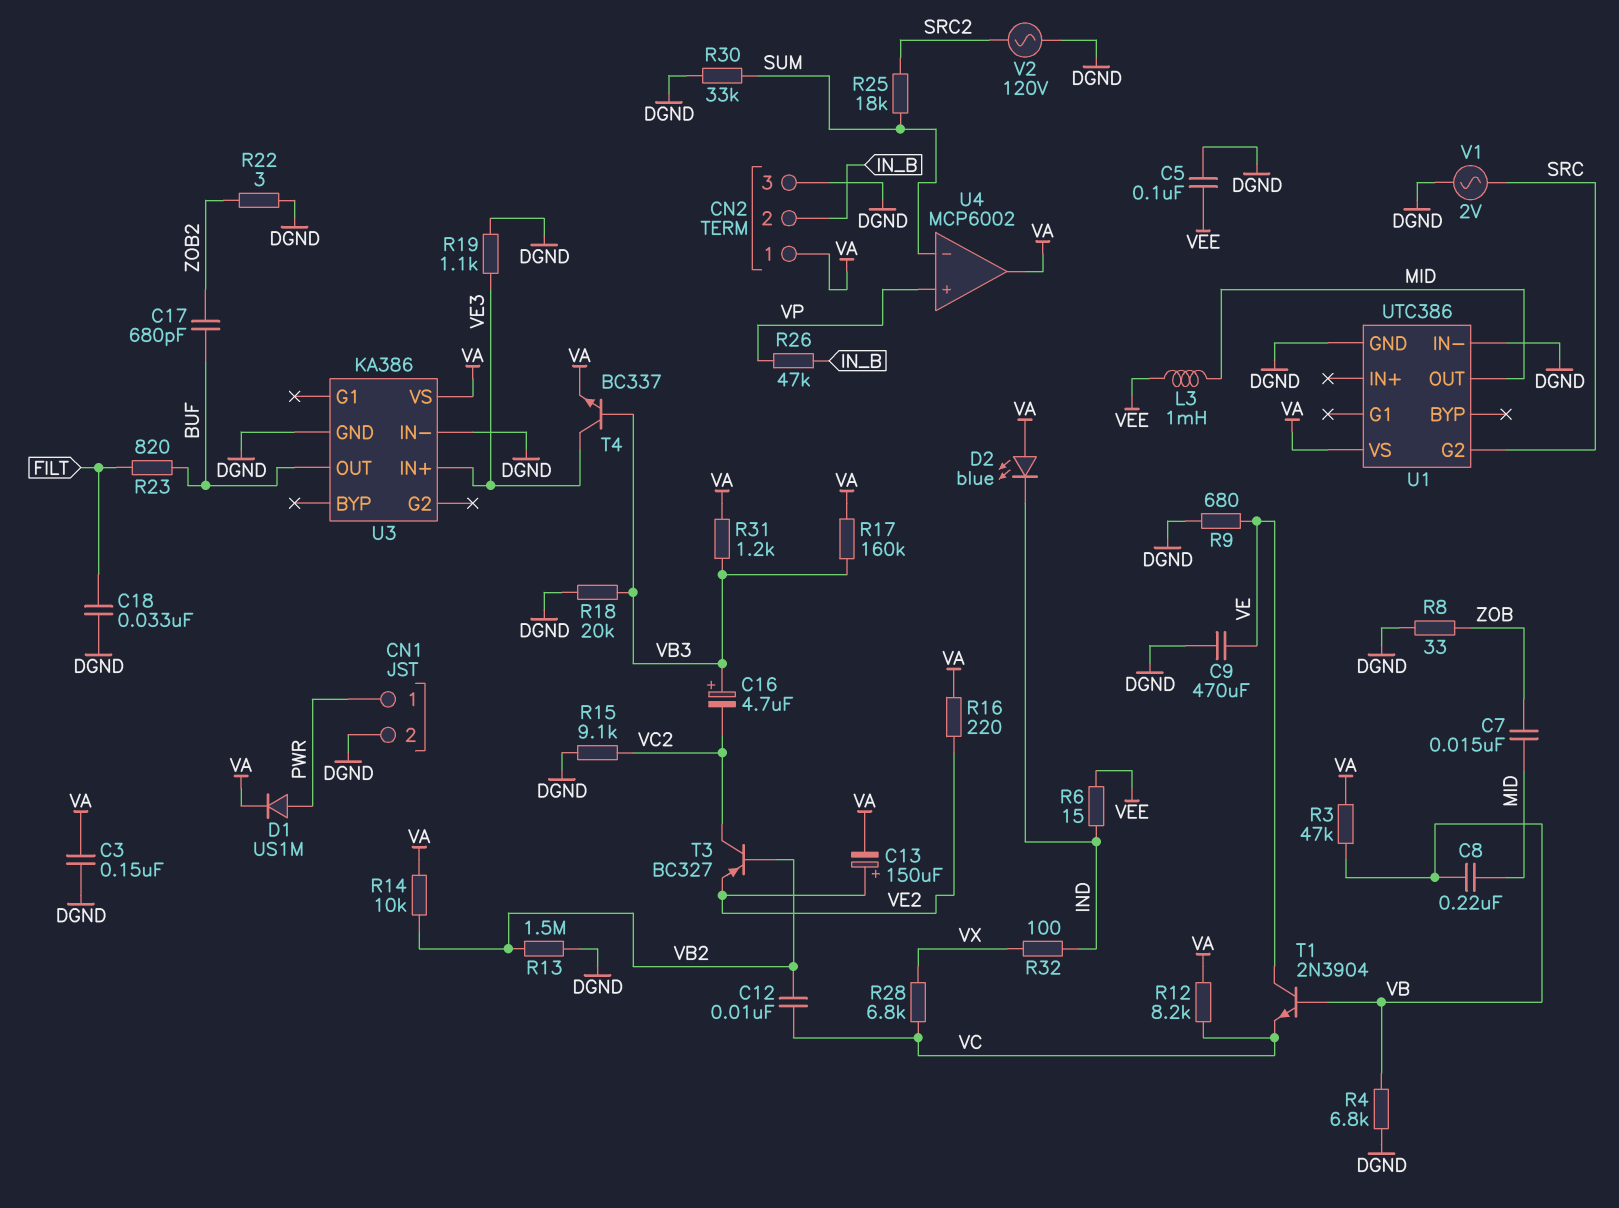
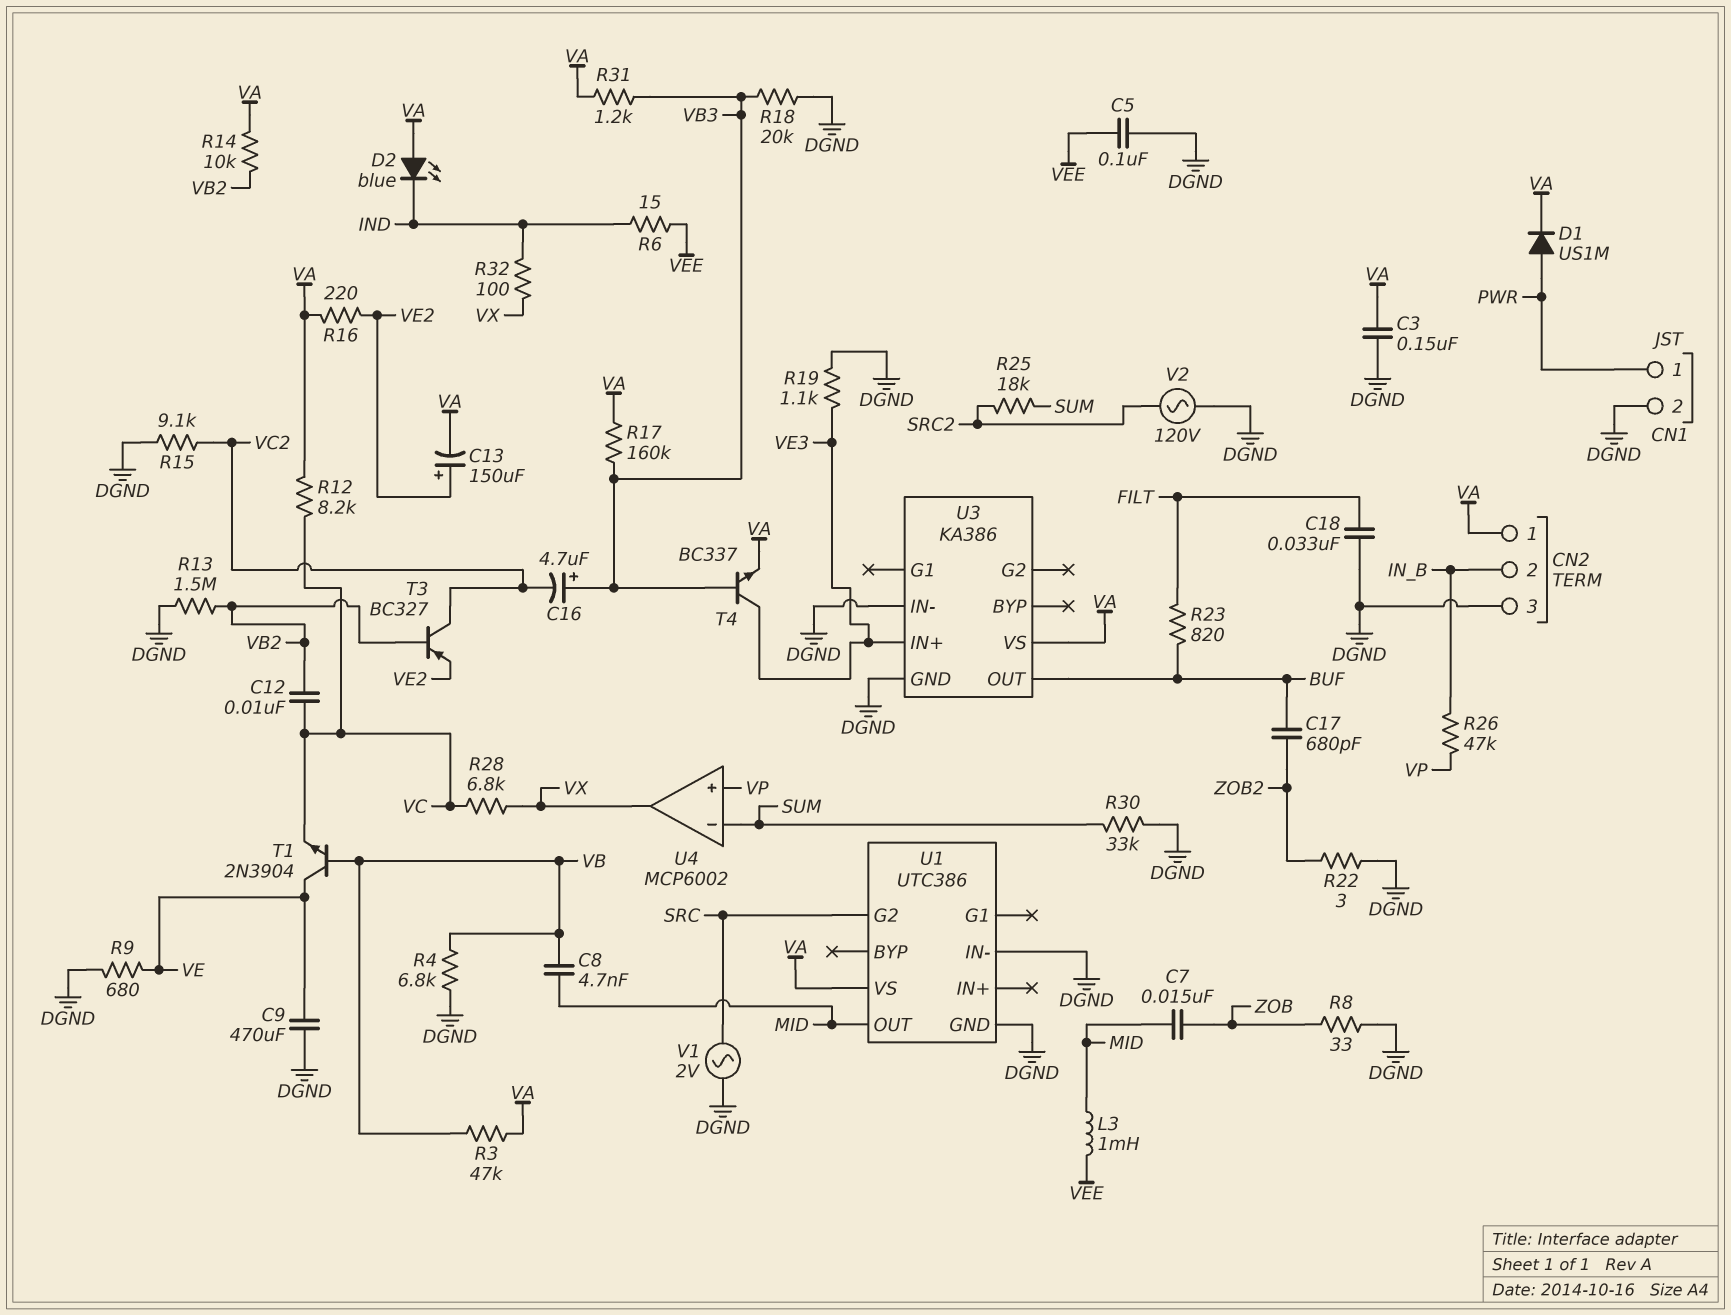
C8: 220nF (MID, VB) -> 4.7nF (MID, VB)
U4 pin out: VA -> VX

